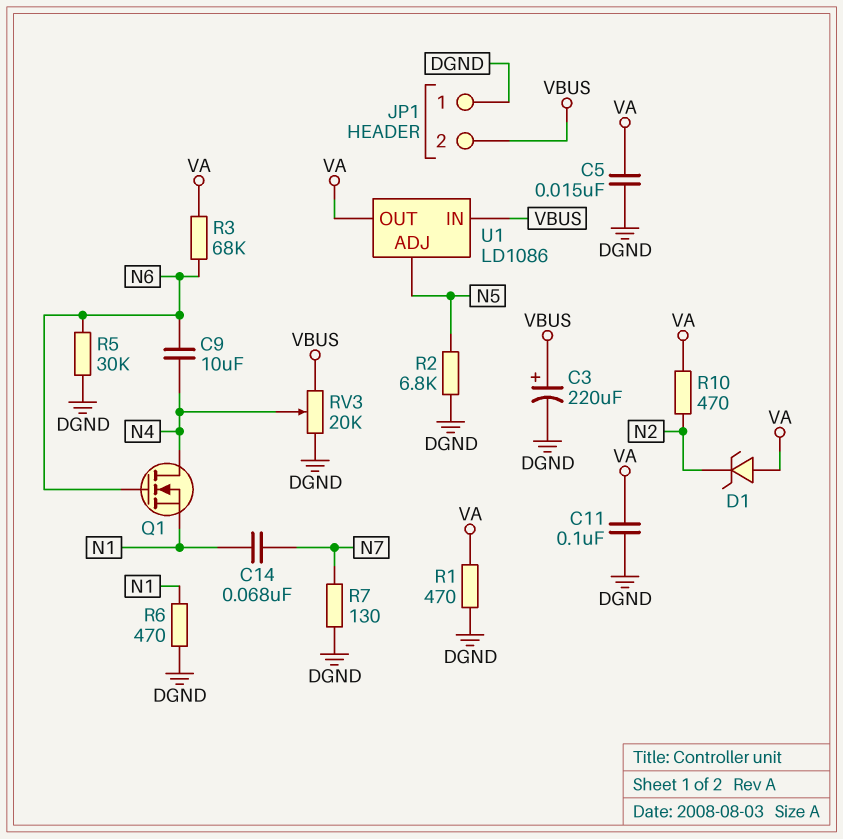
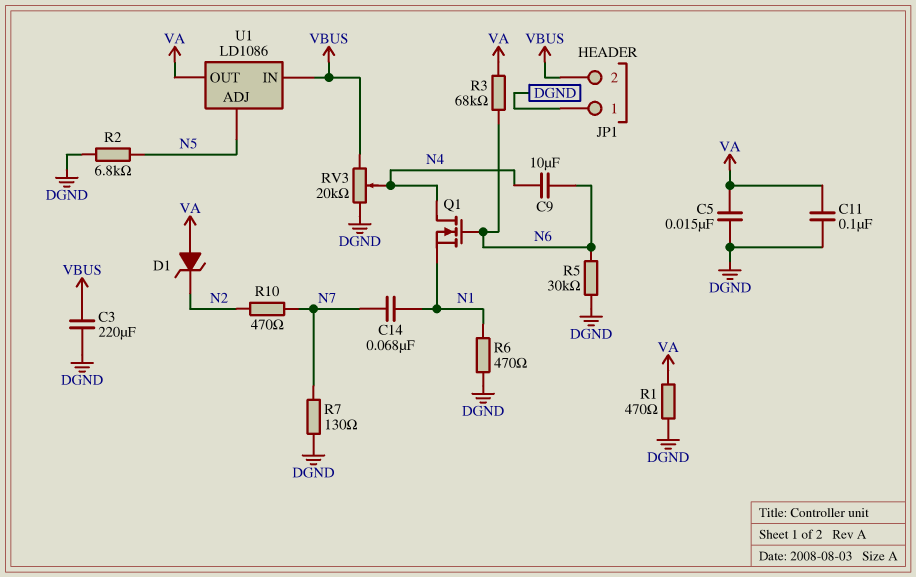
C3: 220uF (plus VBUS, minus DGND) -> 220uF (DGND, VBUS)
R10: 470 (N2, VA) -> 470 (N2, N7)

